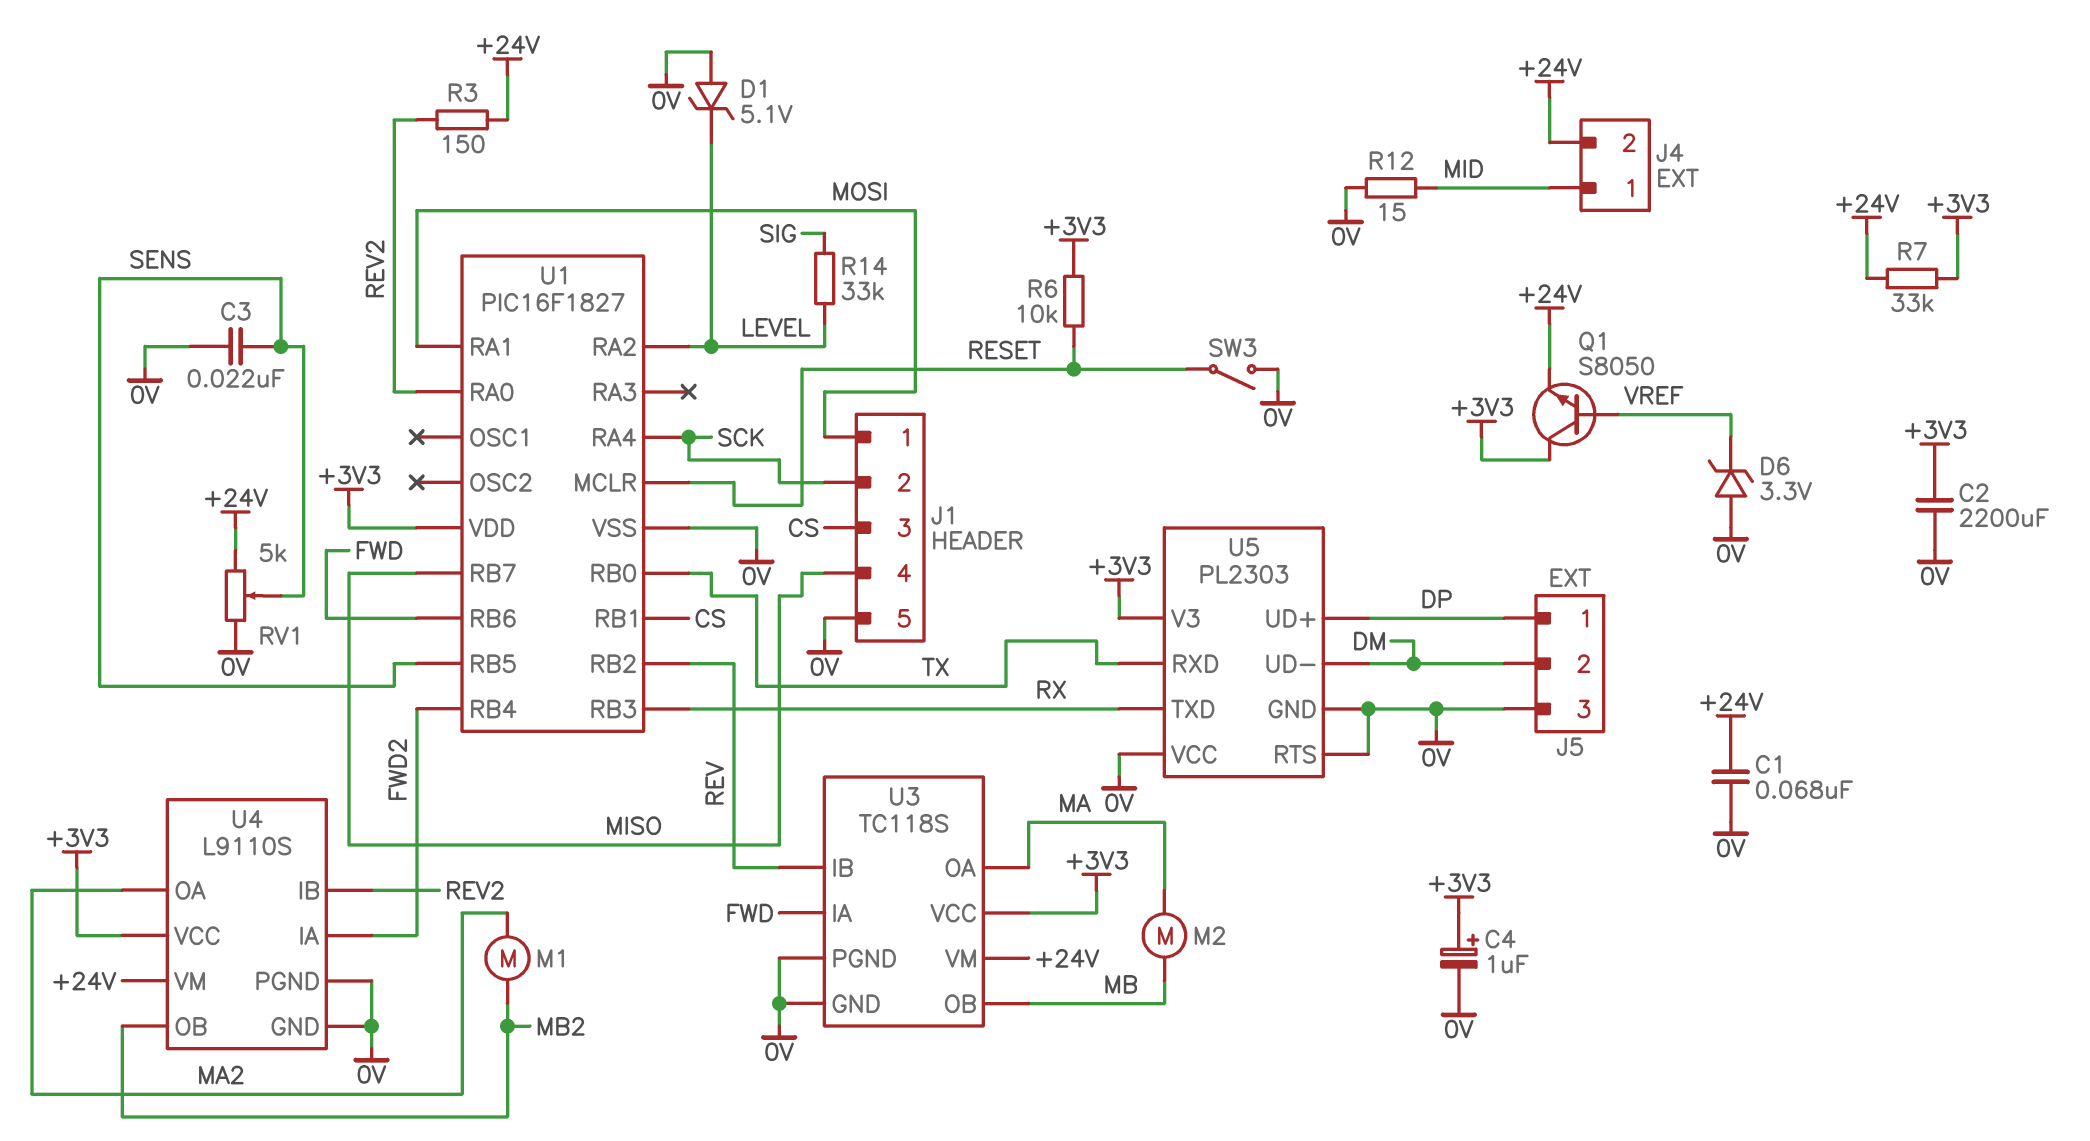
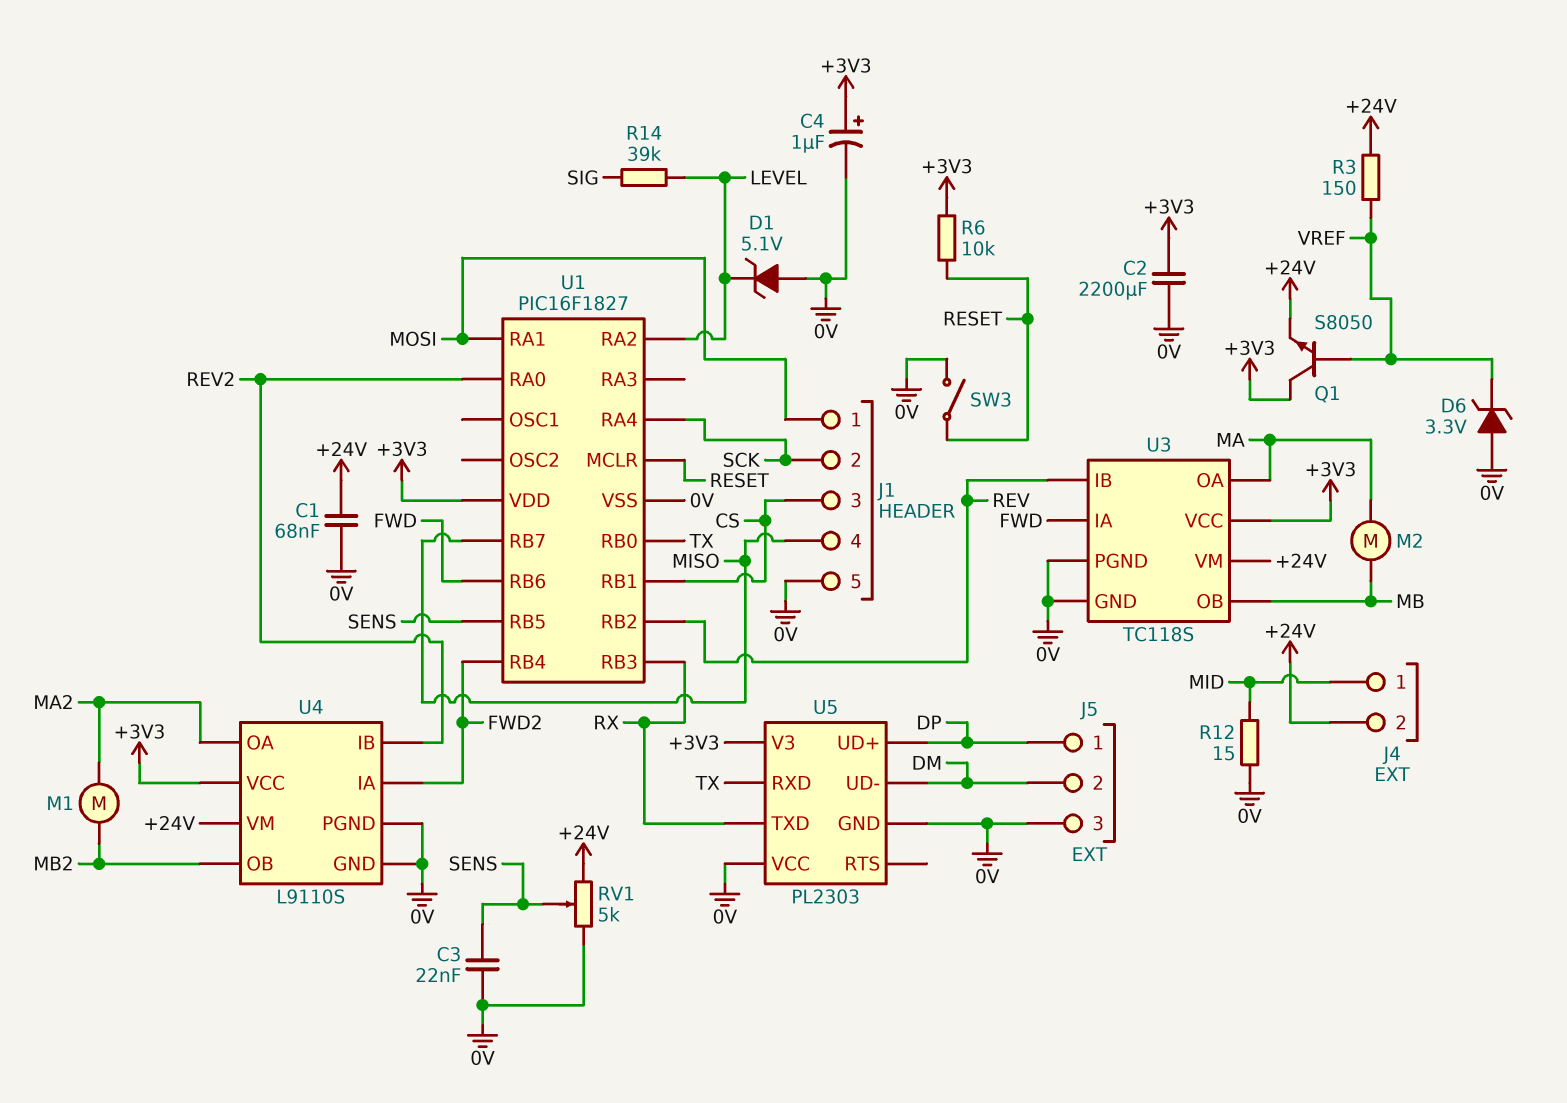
R3: 150 (+24V, REV2) -> 150 (+24V, VREF)
R7: 33k (+3V3, +24V) -> none
R14: 33k (LEVEL, SIG) -> 39k (LEVEL, SIG)
U5 pin RTS: 0V -> none

